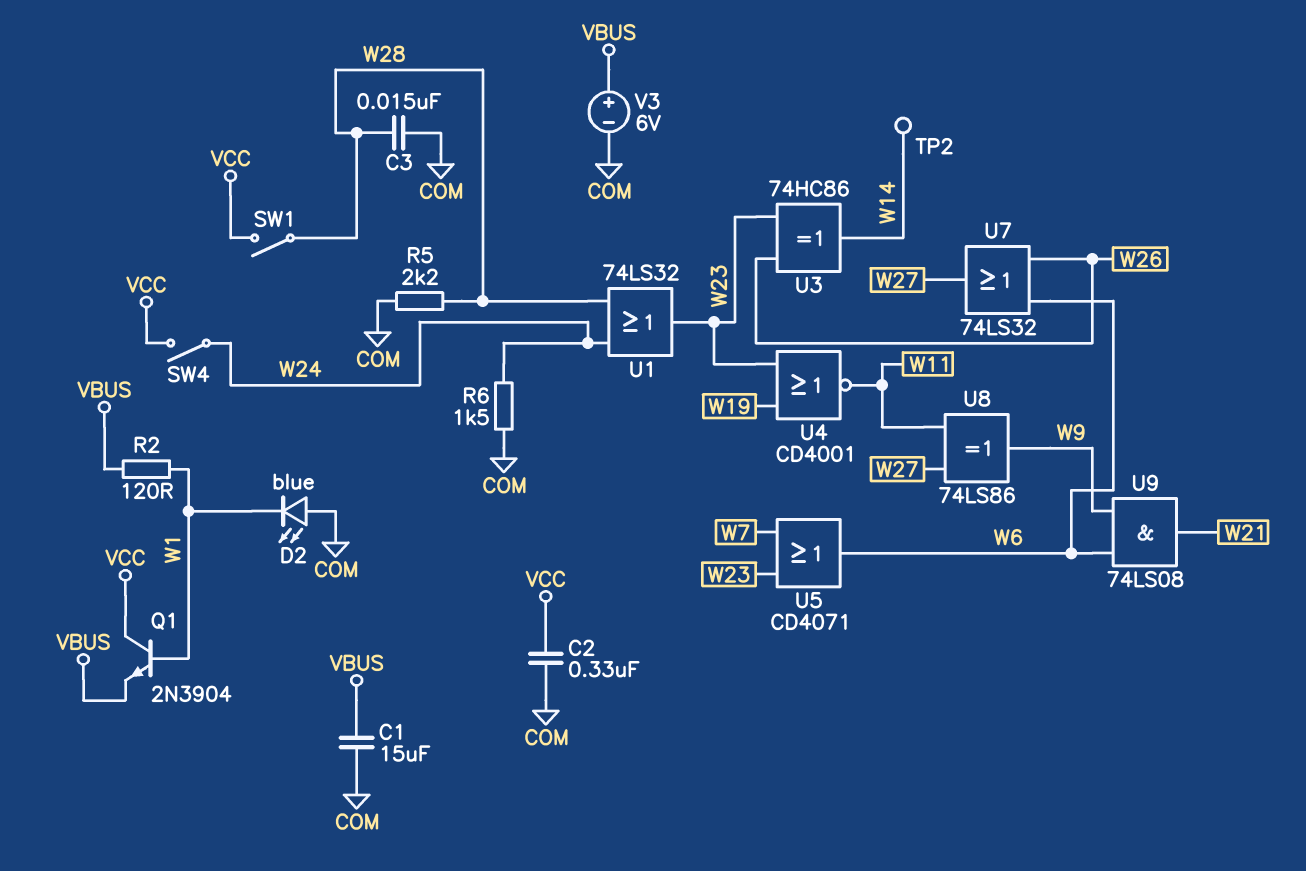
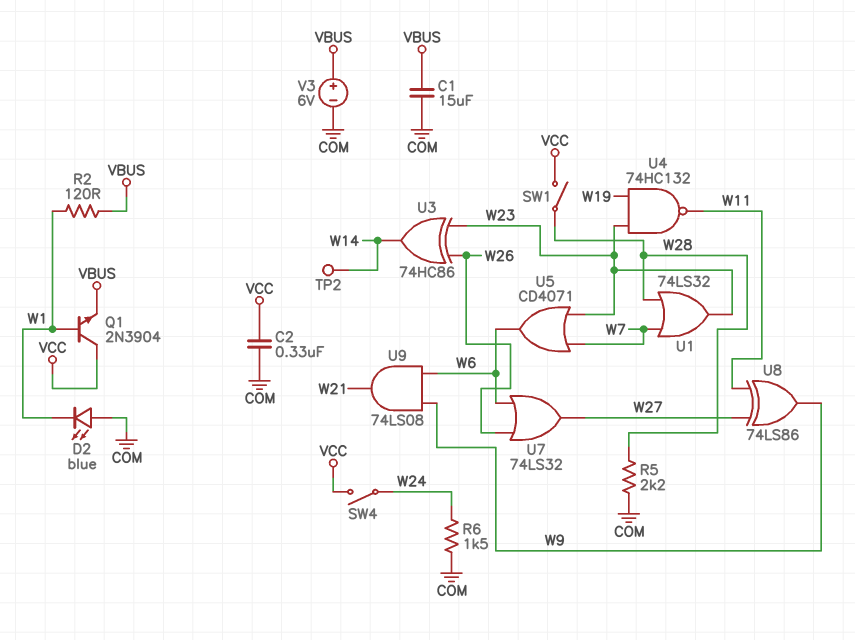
C3: 15nF (COM, W28) -> none
U1: OR 74LS32 (in W24, in W28, out W23) -> OR 74LS32 (in W7, in W28, out W23)
U4: NOR CD4001 (in W19, in W23, out W11) -> NAND 74HC132 (in W19, in W23, out W11)

